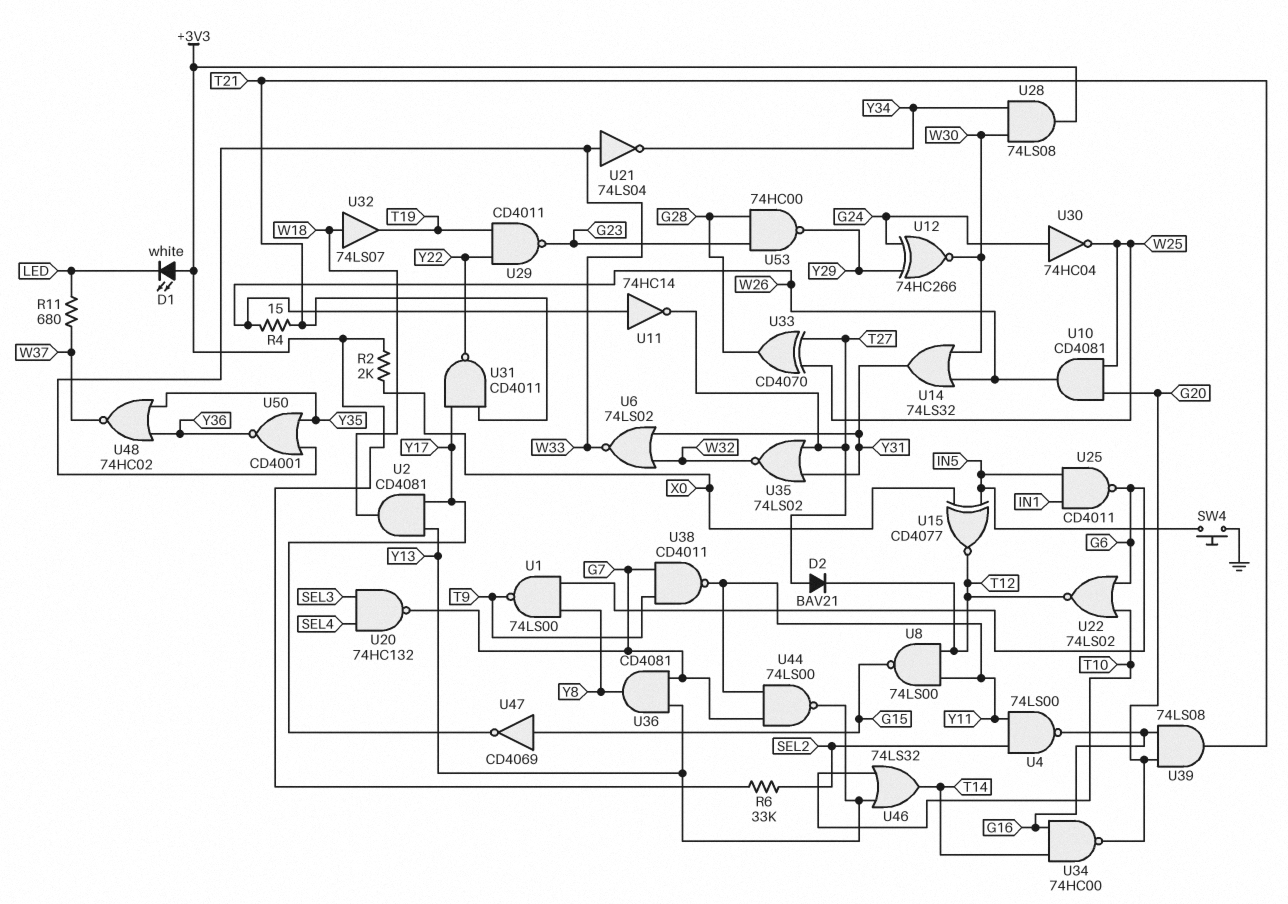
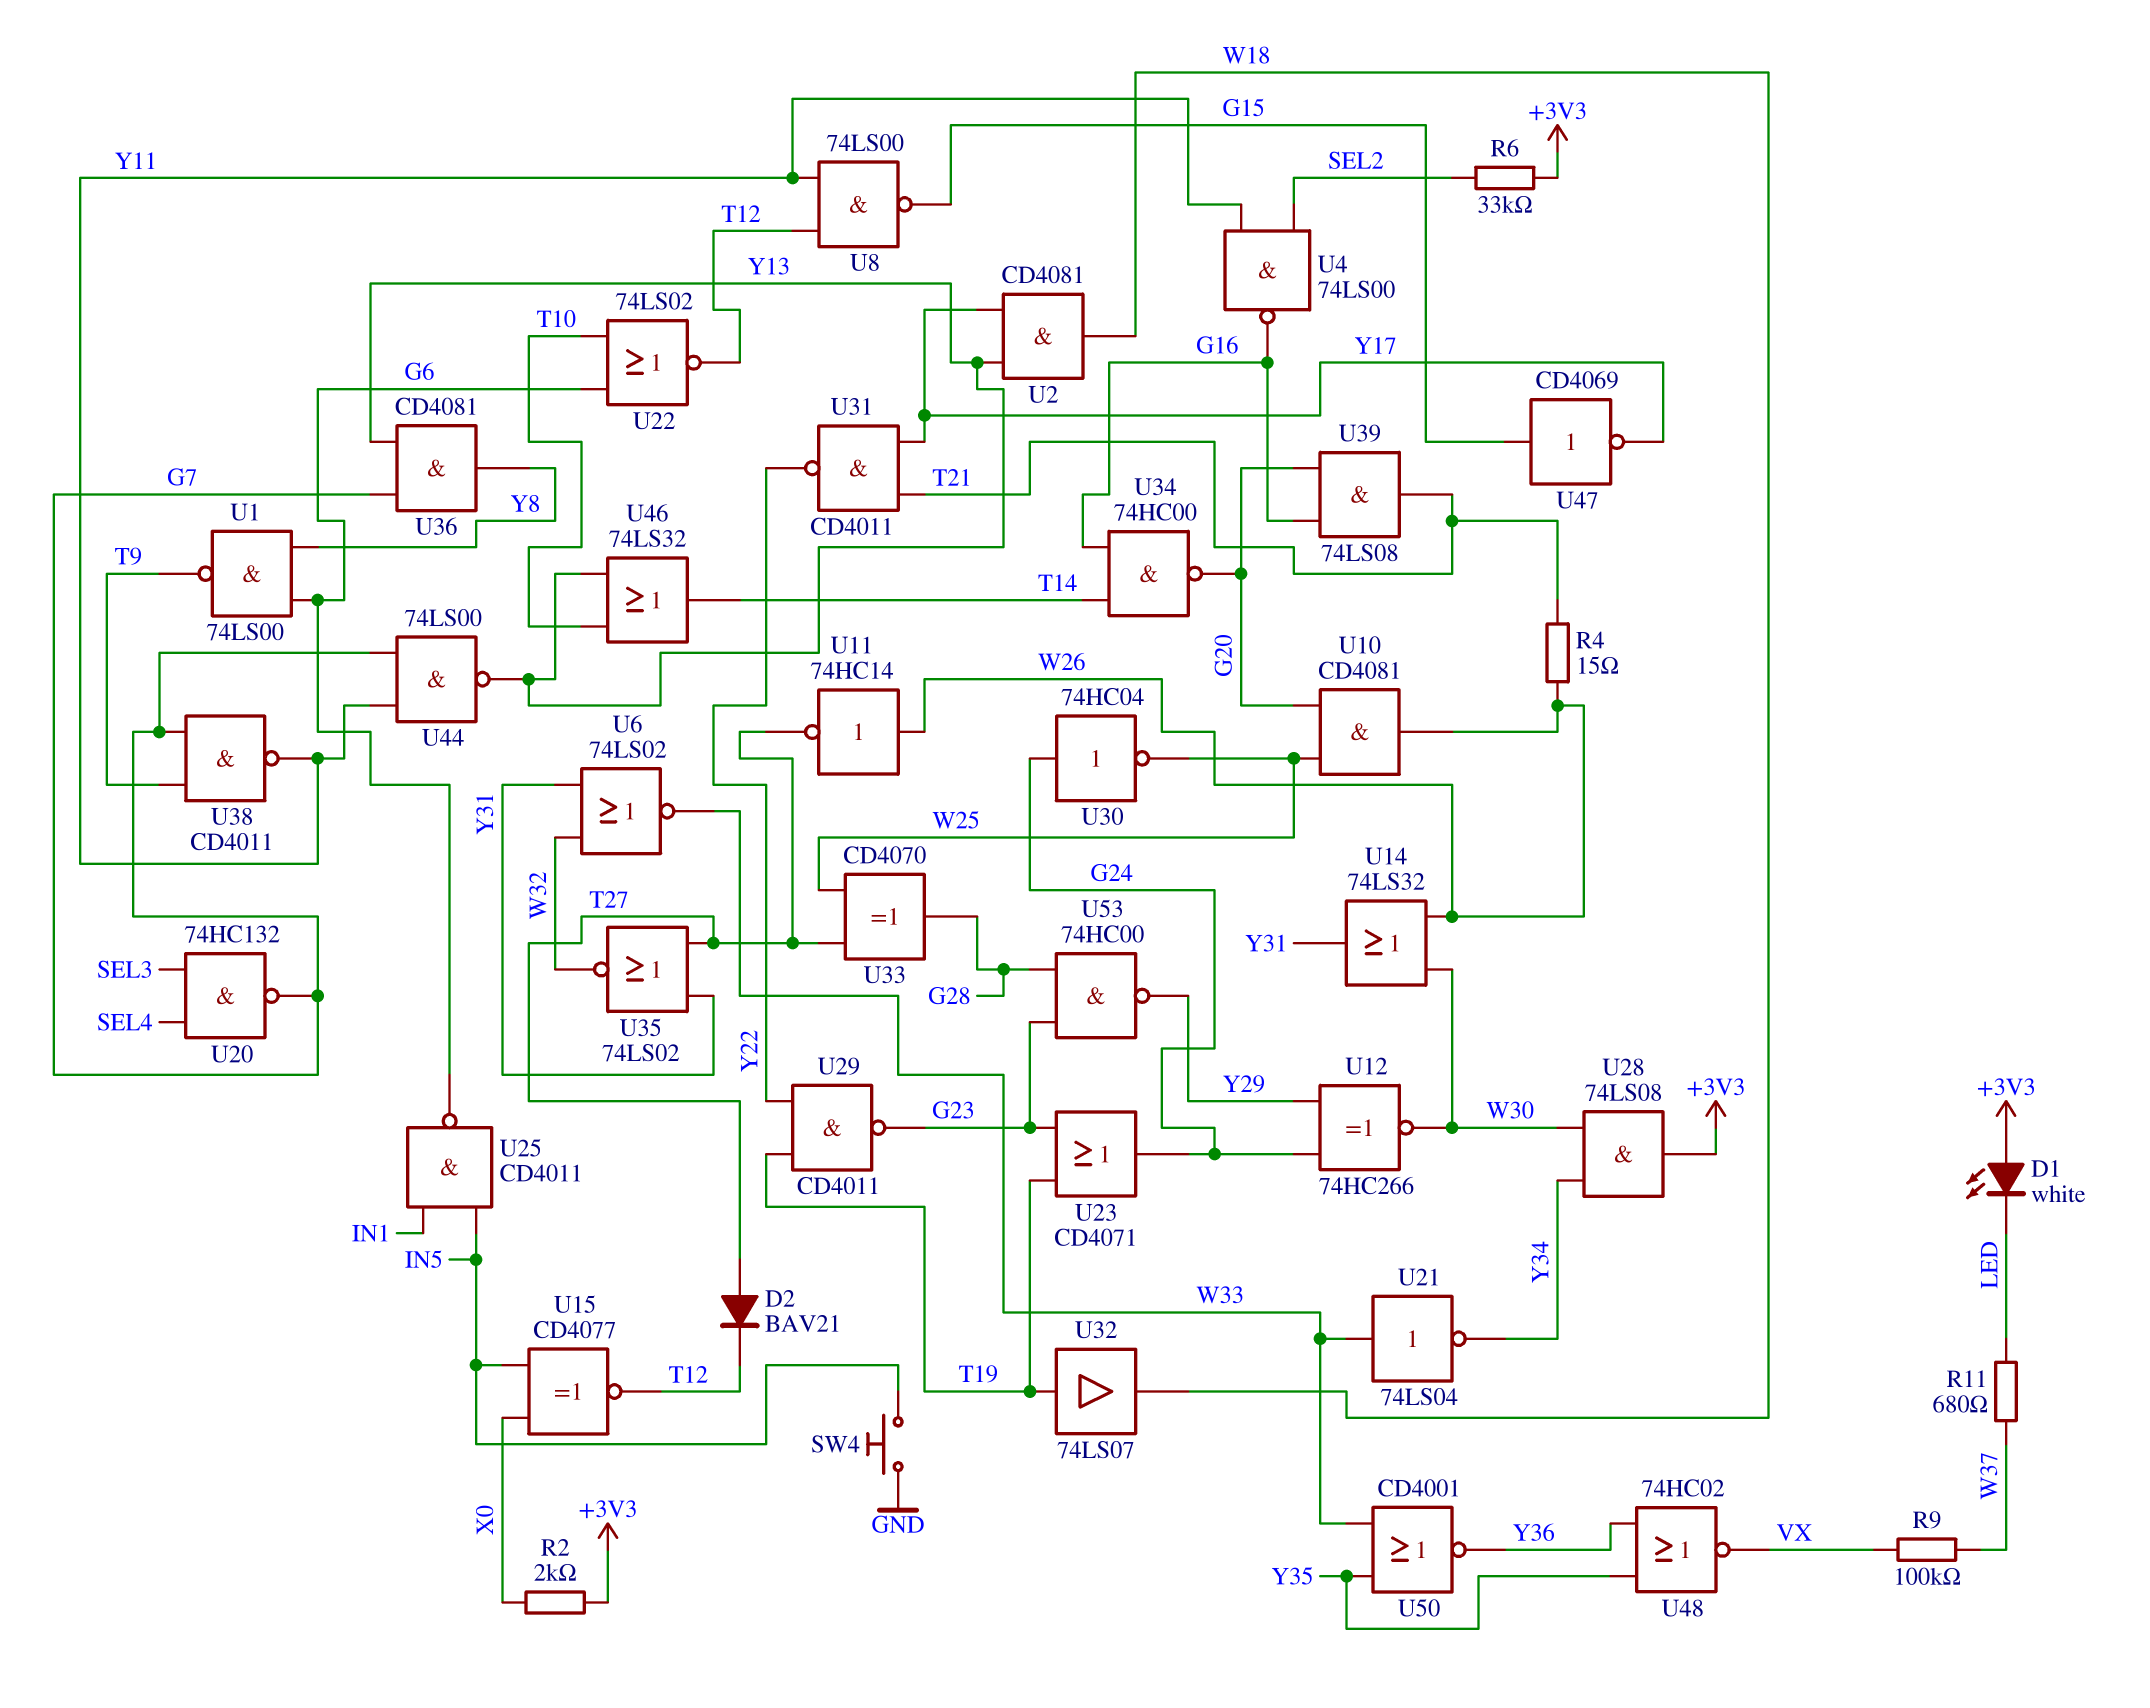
R9: none -> 100k (VX, W37)
U23: none -> OR CD4071 (in G23, in T19, out G24)
U32: buffer 74LS07 (in W18, out T19) -> buffer 74LS07 (in T19, out W18)
U48: NOR 74HC02 (in Y35, in Y36, out W37) -> NOR 74HC02 (in Y35, in Y36, out VX)

